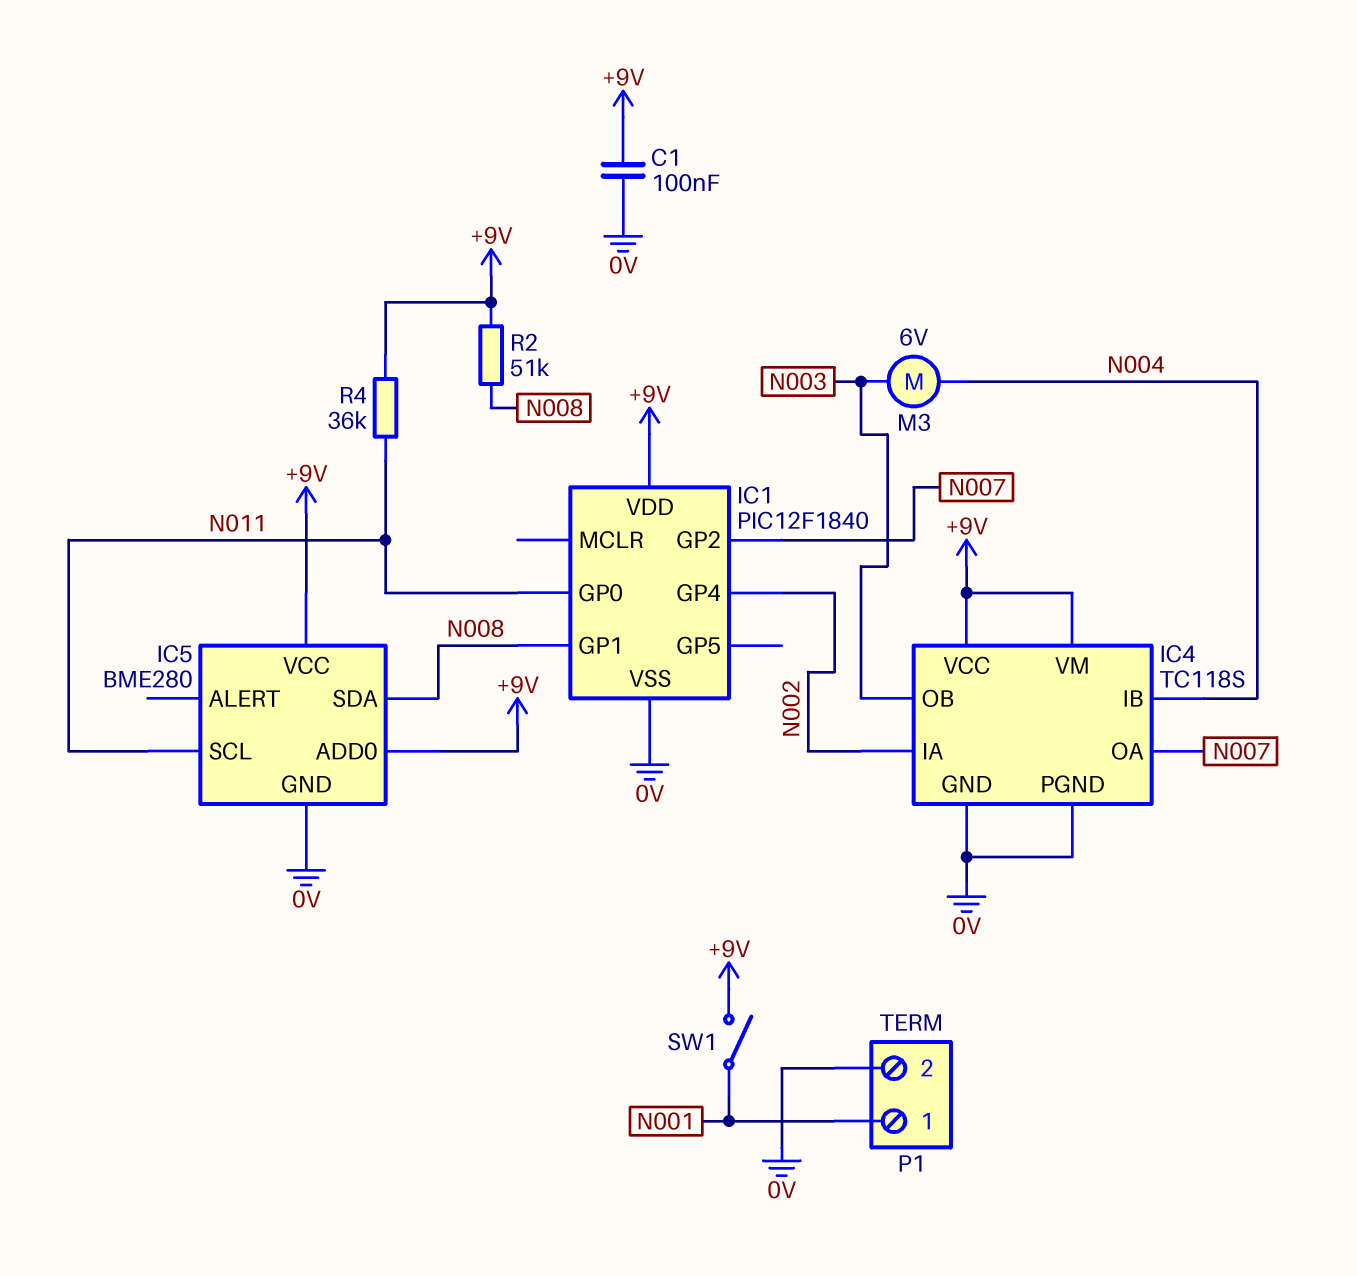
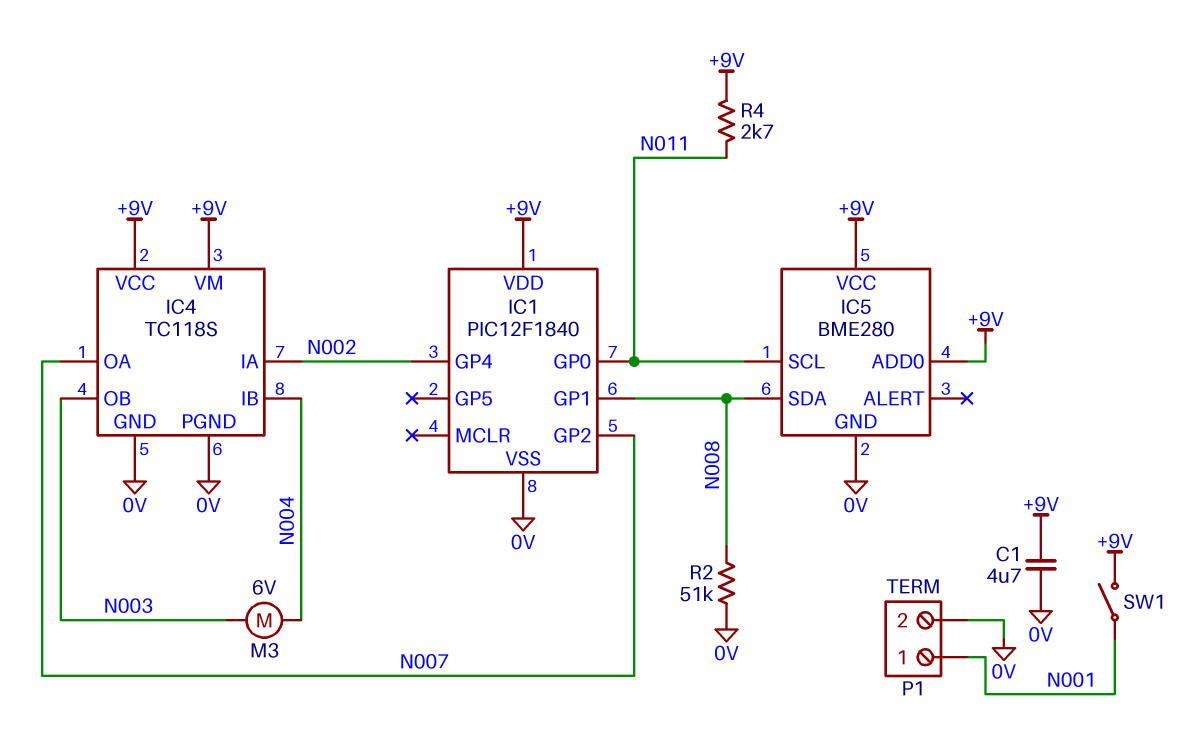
C1: 100nF (+9V, 0V) -> 4.7uF (+9V, 0V)
R2: 51k (+9V, N008) -> 51k (0V, N008)
R4: 36k (+9V, N011) -> 2.7k (+9V, N011)

